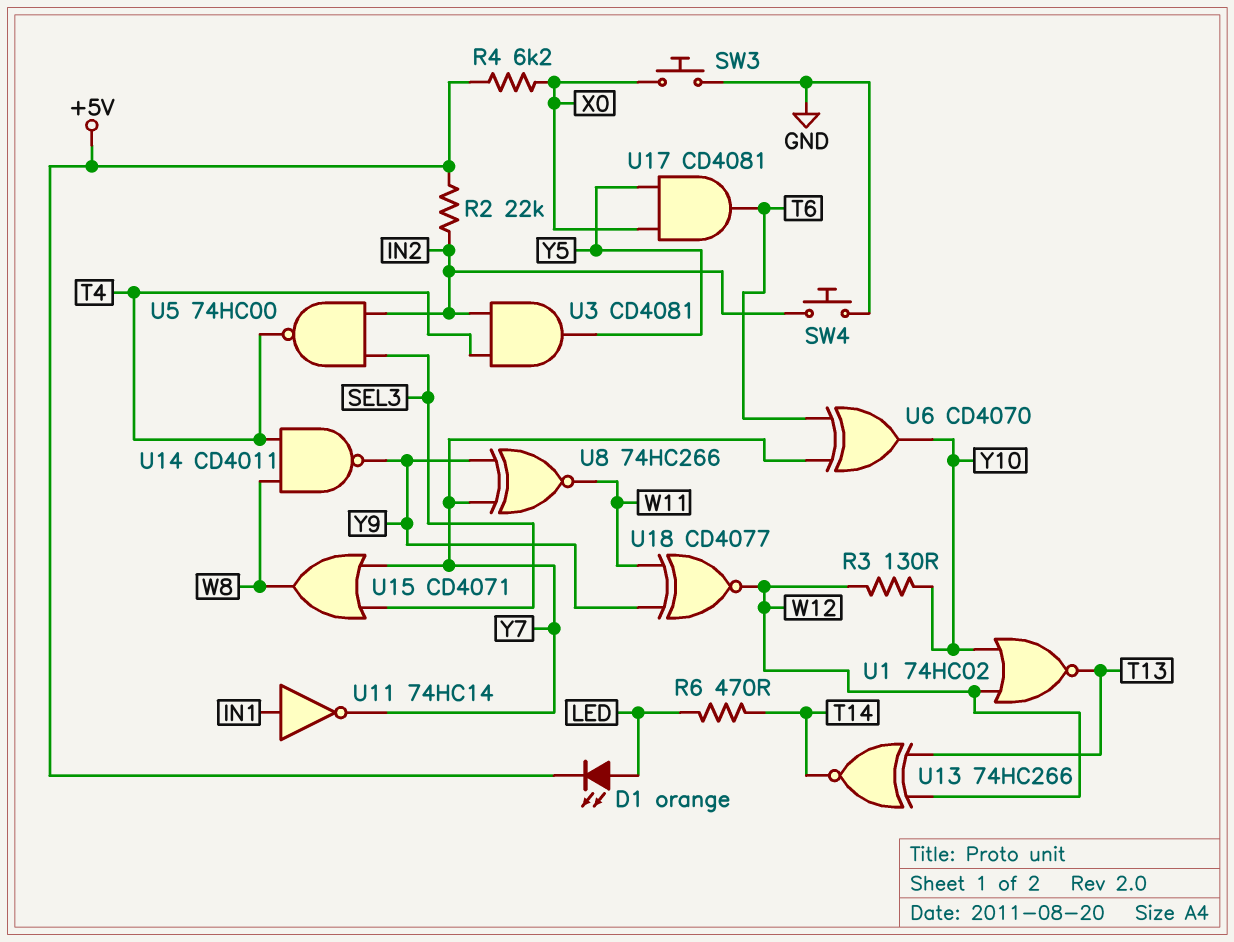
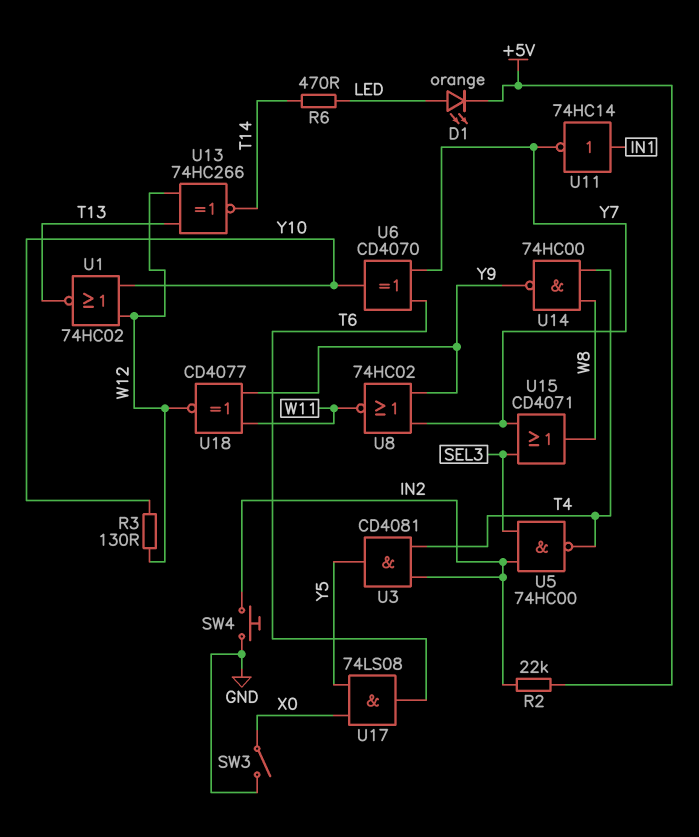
R4: 6.2k (+5V, X0) -> none
SW3: button (GND, X0) -> switch (GND, X0)
U8: XNOR 74HC266 (in Y7, in Y9, out W11) -> NOR 74HC02 (in Y7, in Y9, out W11)
U14: NAND CD4011 (in T4, in W8, out Y9) -> NAND 74HC00 (in T4, in W8, out Y9)
U17: AND CD4081 (in X0, in Y5, out T6) -> AND 74LS08 (in X0, in Y5, out T6)

